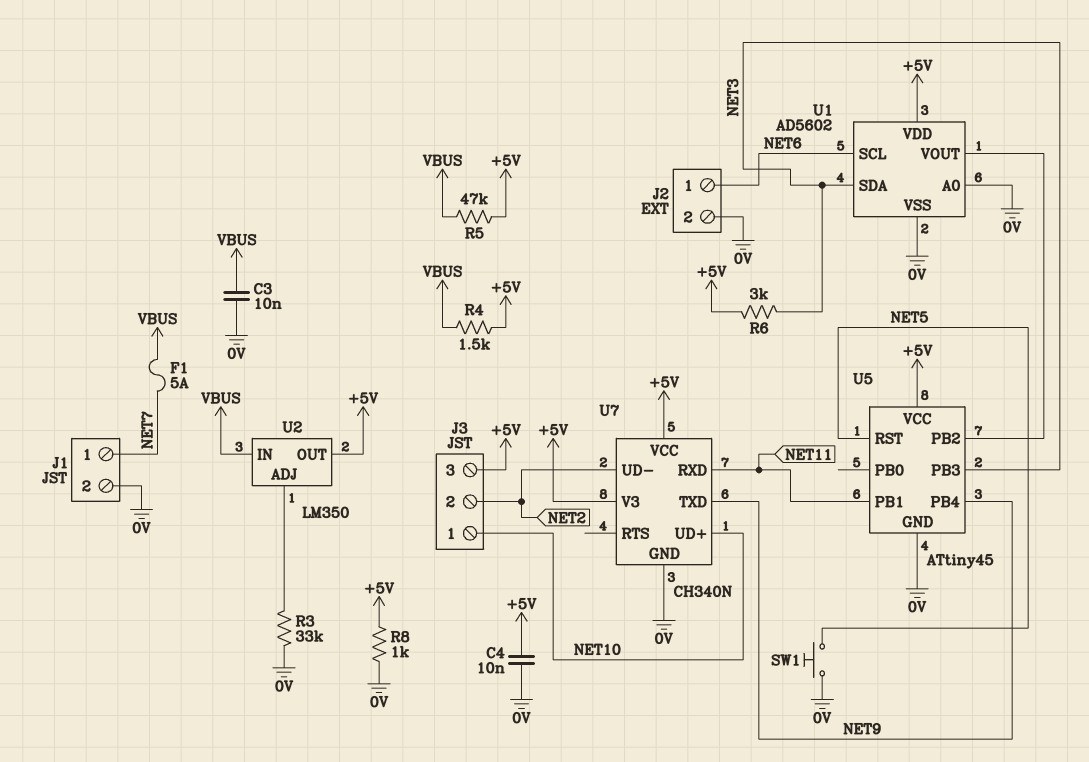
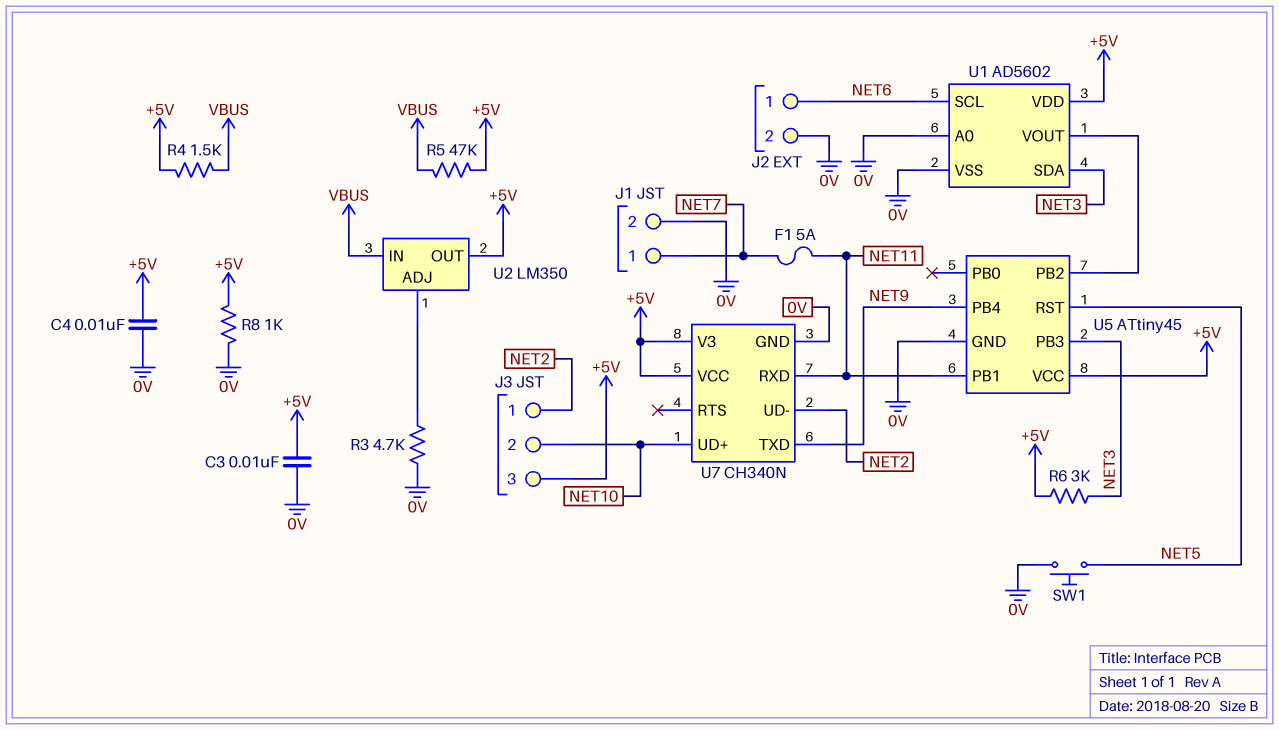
C3: 10nF (0V, VBUS) -> 10nF (+5V, 0V)
F1: 5A (NET7, VBUS) -> 5A (NET7, NET11)
J3 pin 1: NET10 -> NET2
J3 pin 2: NET2 -> NET10
R3: 33k (0V, U2/ADJ) -> 4.7k (0V, U2/ADJ)

